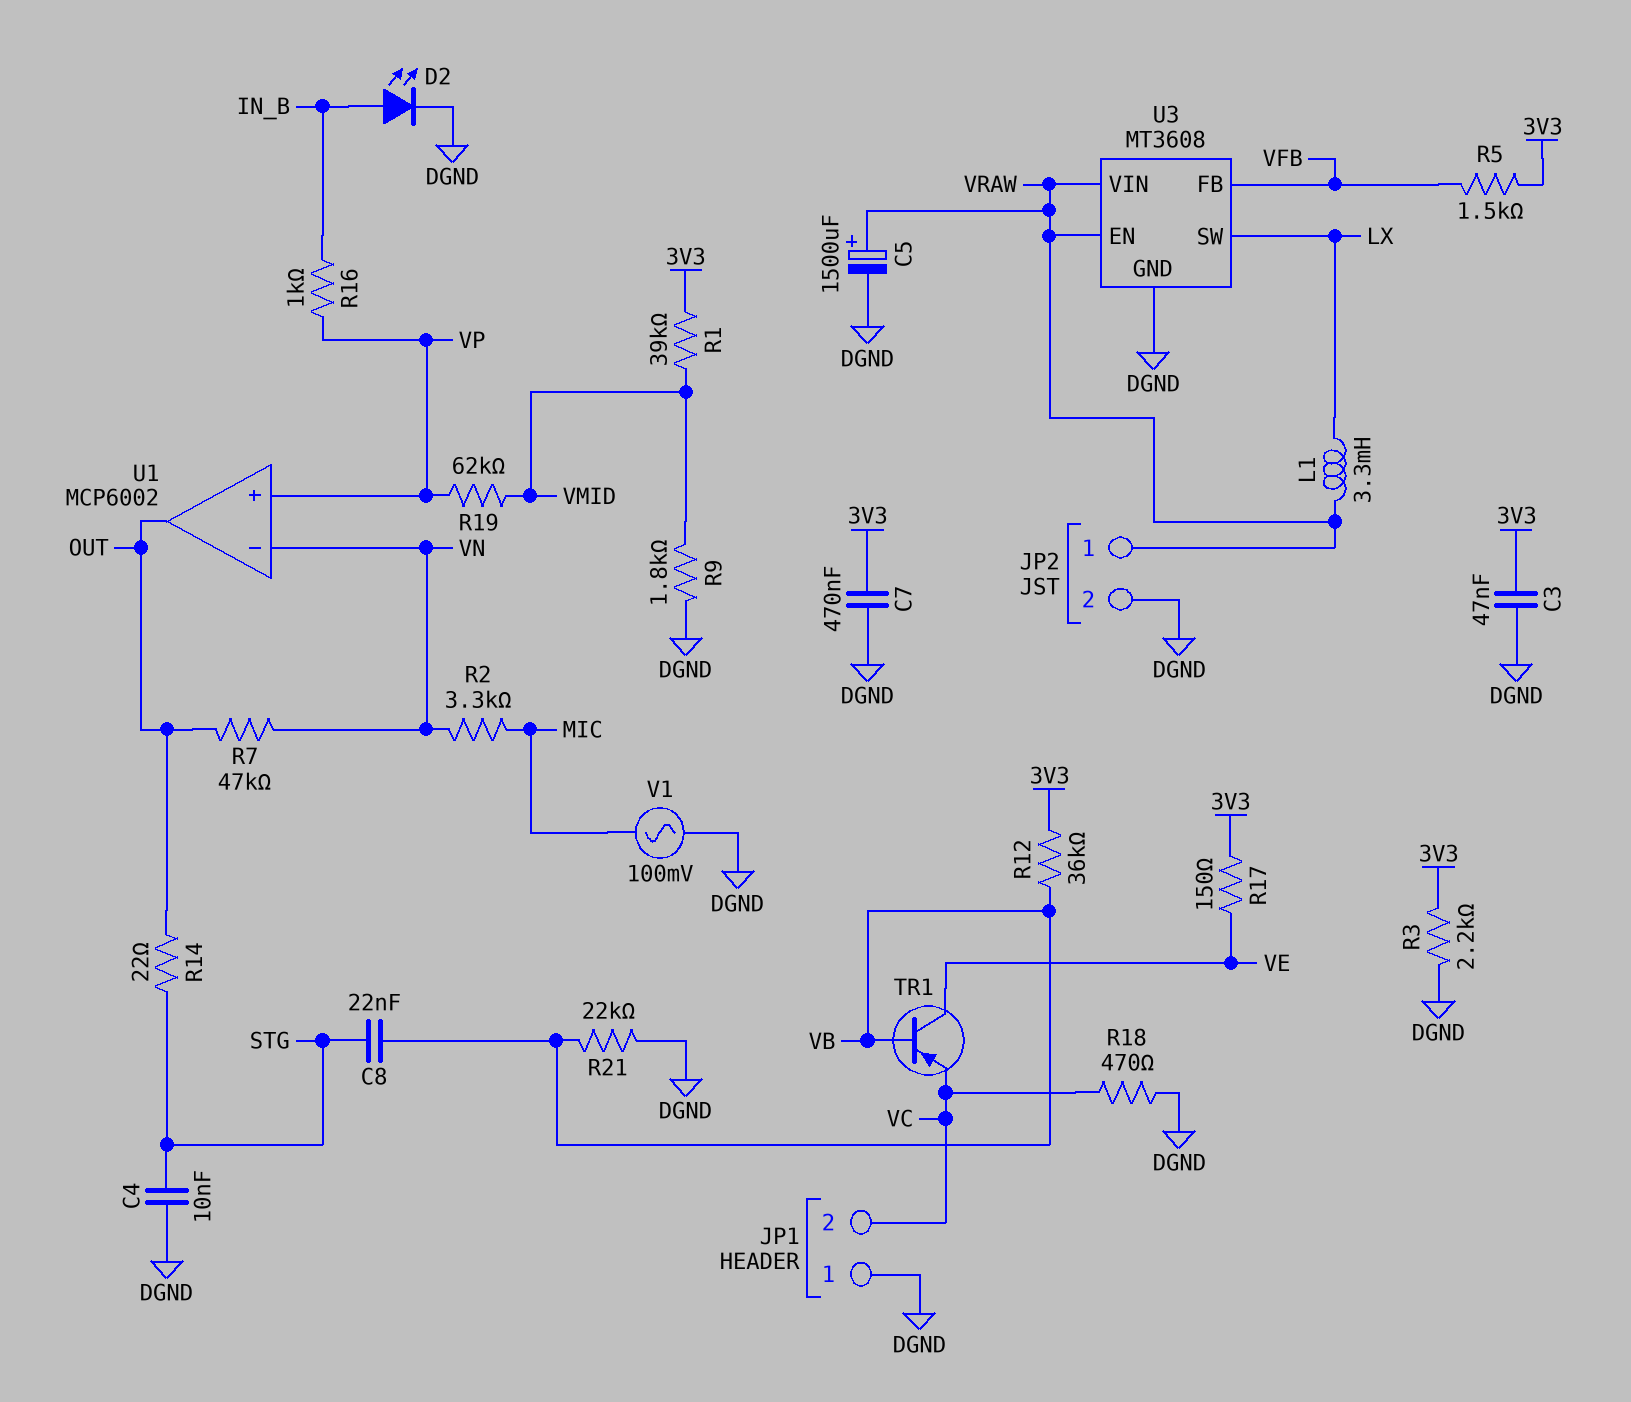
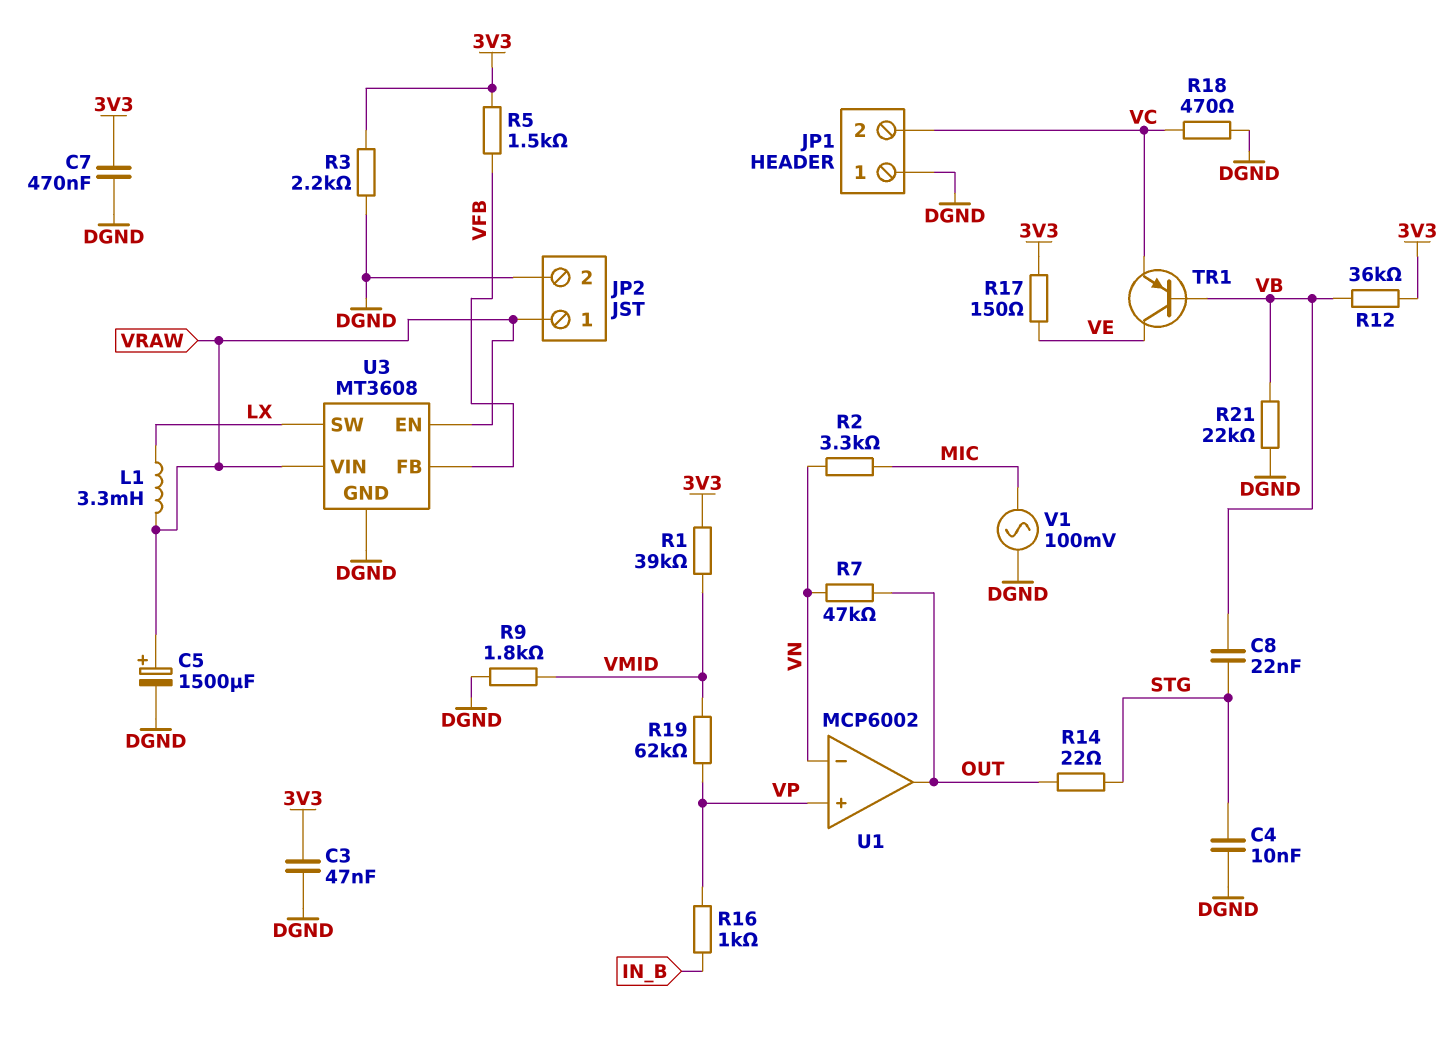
D2: LED (A IN_B, K DGND) -> none

